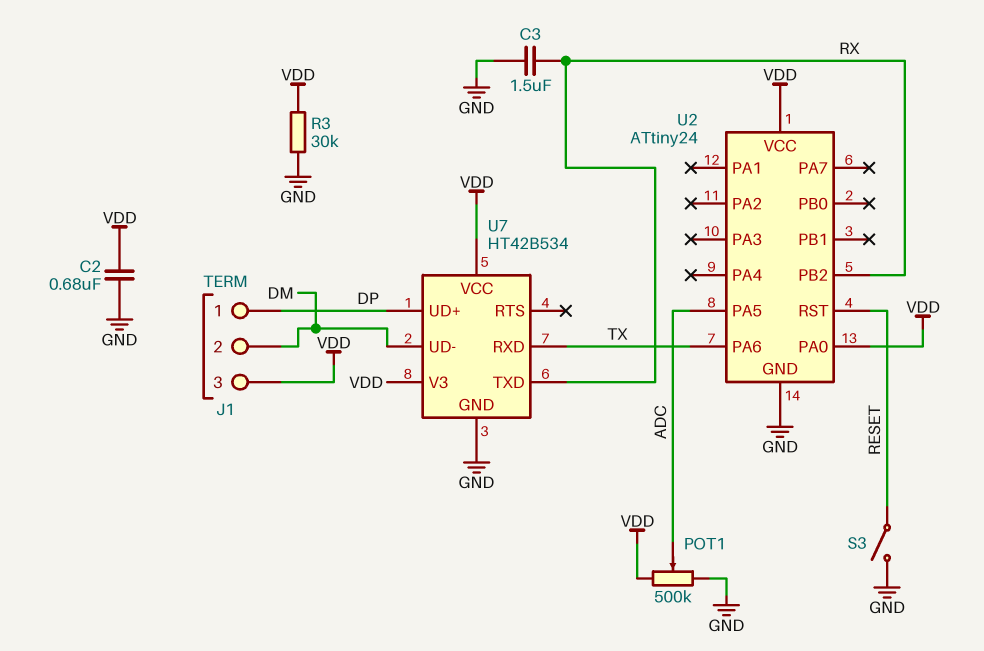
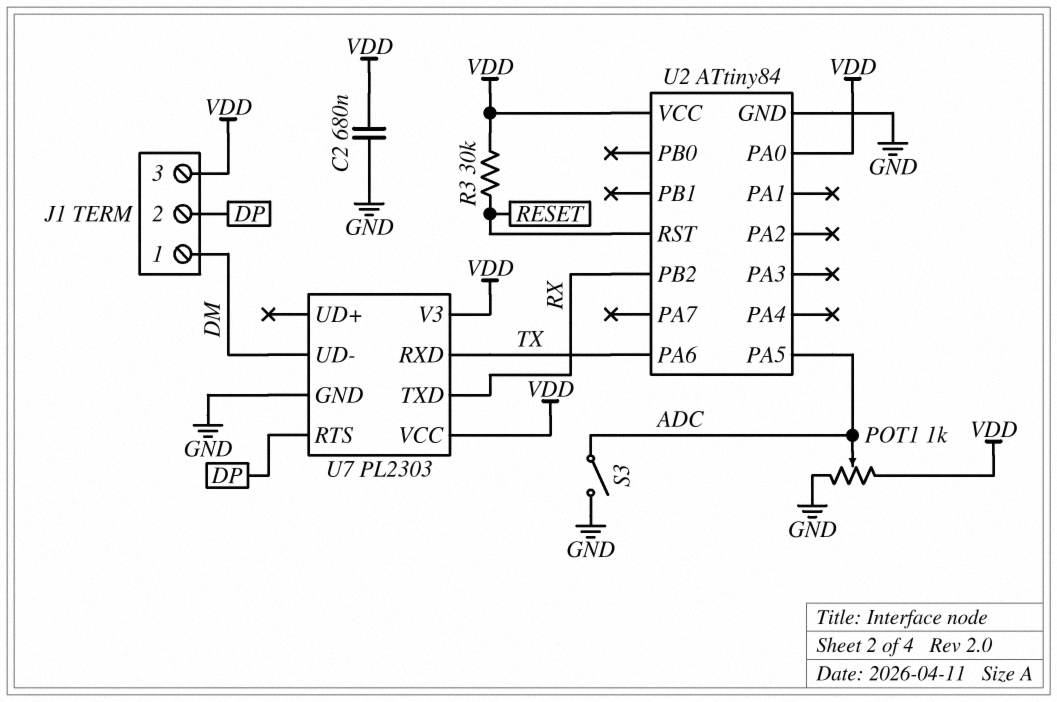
C3: 1.5uF (GND, RX) -> none
J1 pin 1: DP -> DM
J1 pin 2: DM -> DP
POT1: 500k (GND, VDD, wiper ADC) -> 1k (GND, VDD, wiper ADC)
R3: 30k (GND, VDD) -> 30k (RESET, VDD)
S3: switch (GND, RESET) -> switch (ADC, GND)
U2: ATtiny24 -> ATtiny84
U7: HT42B534 -> PL2303
U7 pin RTS: none -> DP
U7 pin UD+: DP -> none

